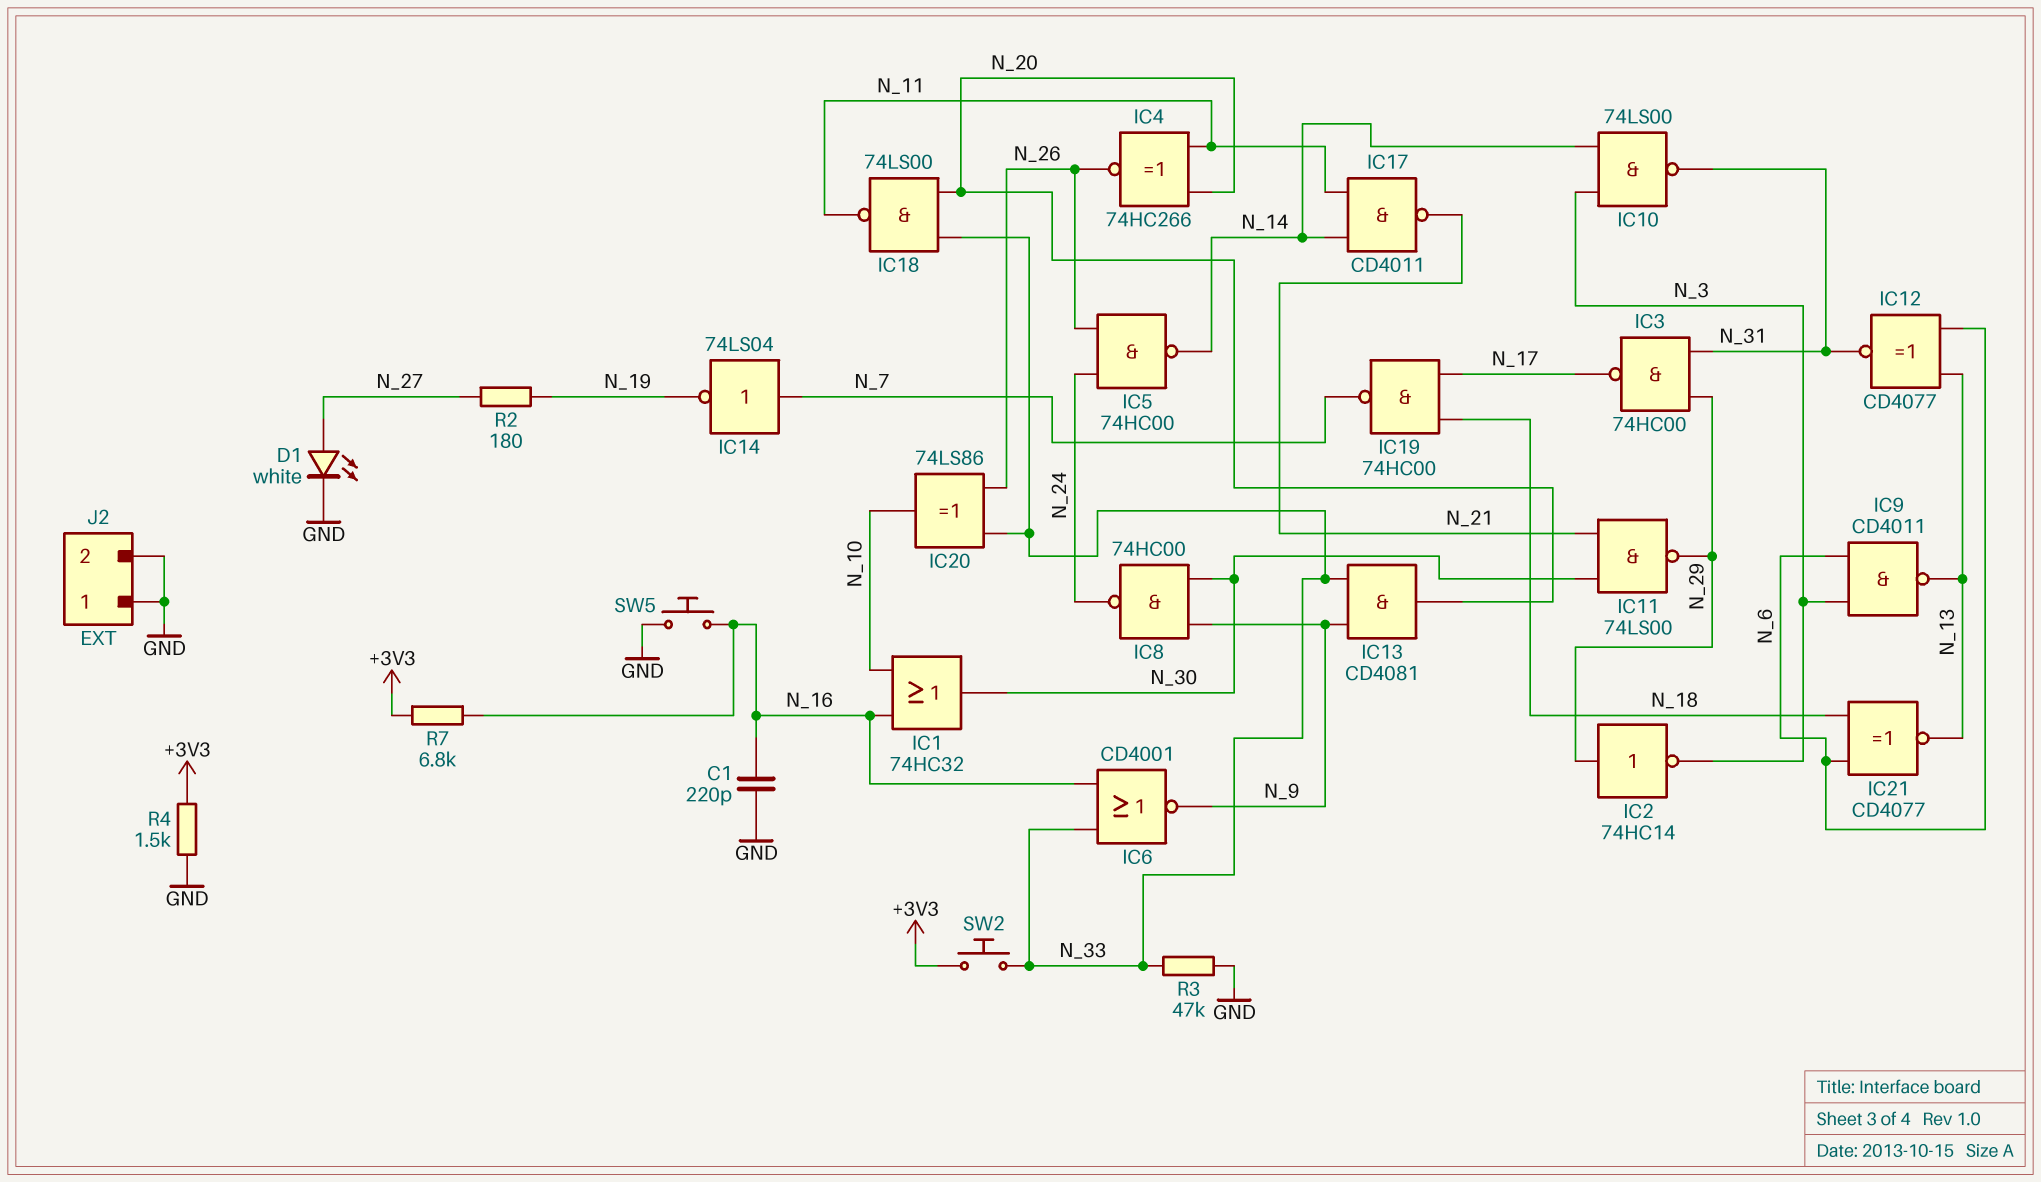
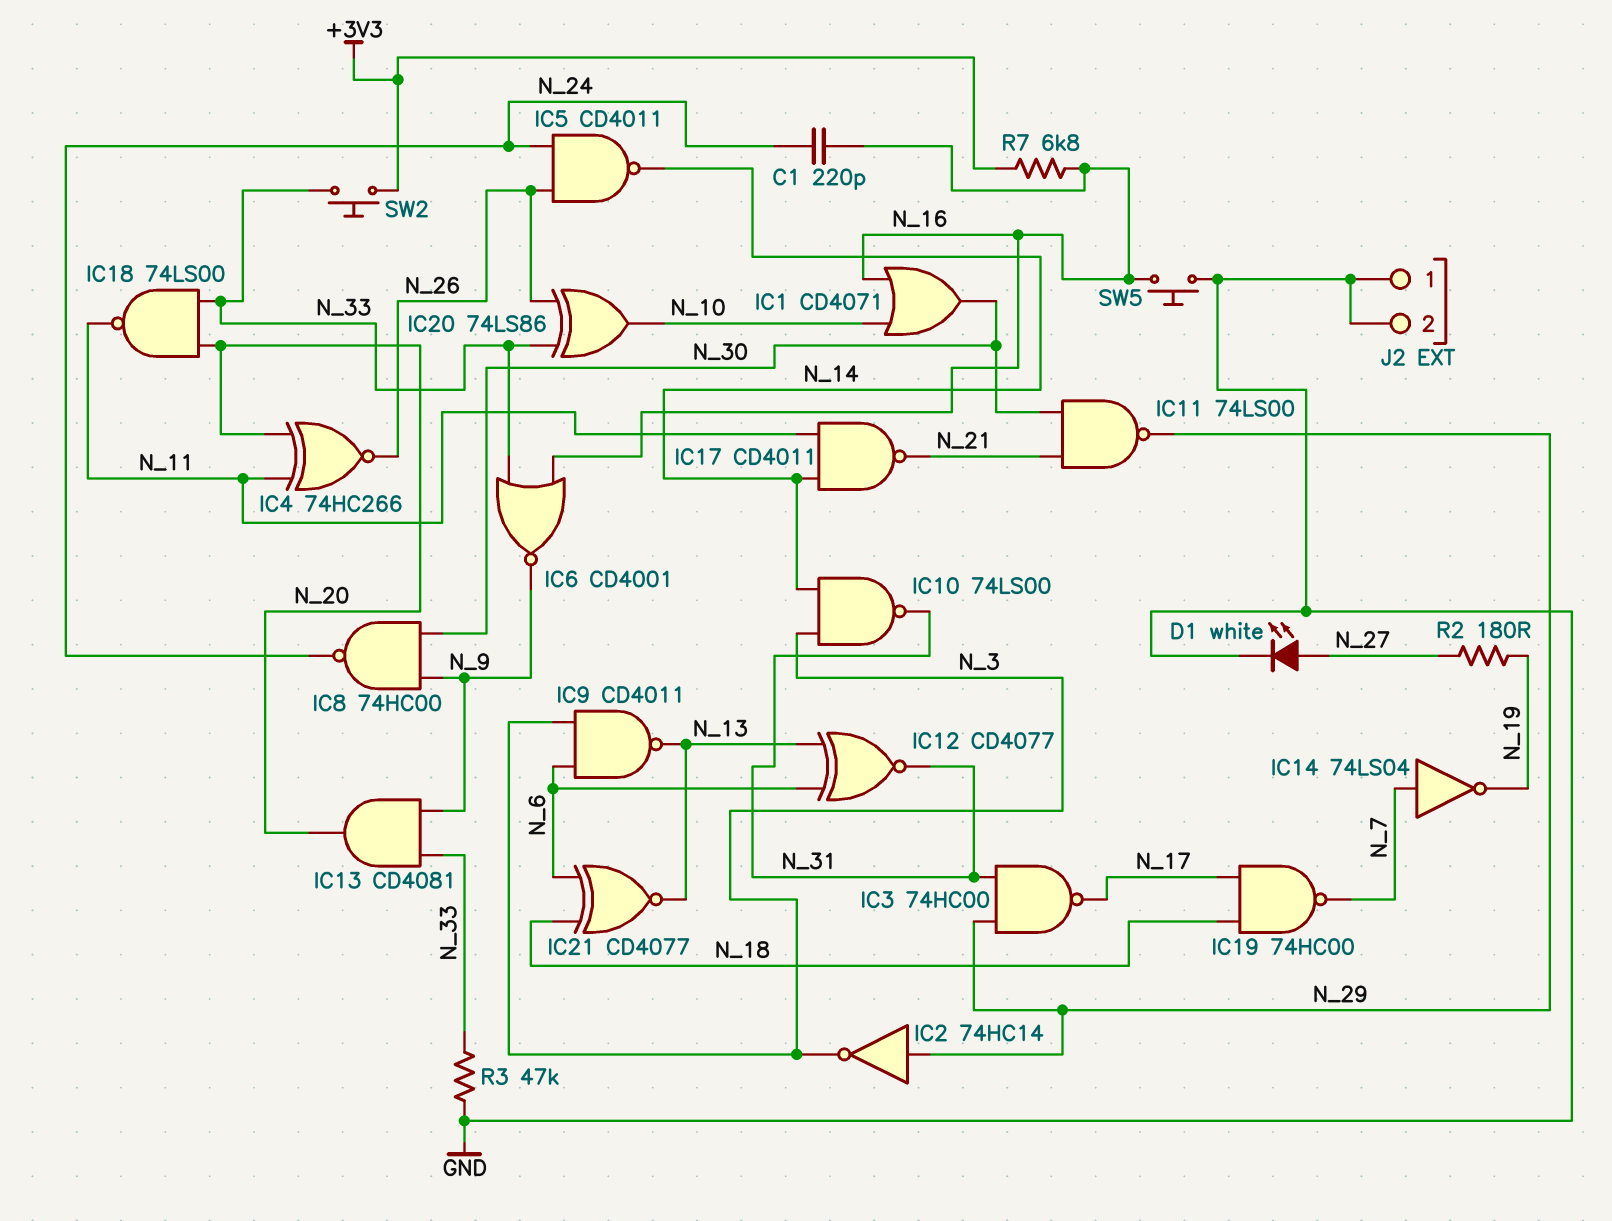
C1: 220pF (GND, N_16) -> 220pF (N_16, N_24)
IC1: OR 74HC32 (in N_10, in N_16, out N_30) -> OR CD4071 (in N_10, in N_16, out N_30)
IC5: NAND 74HC00 (in N_24, in N_26, out N_14) -> NAND CD4011 (in N_24, in N_26, out N_14)
R4: 1.5k (+3V3, GND) -> none

